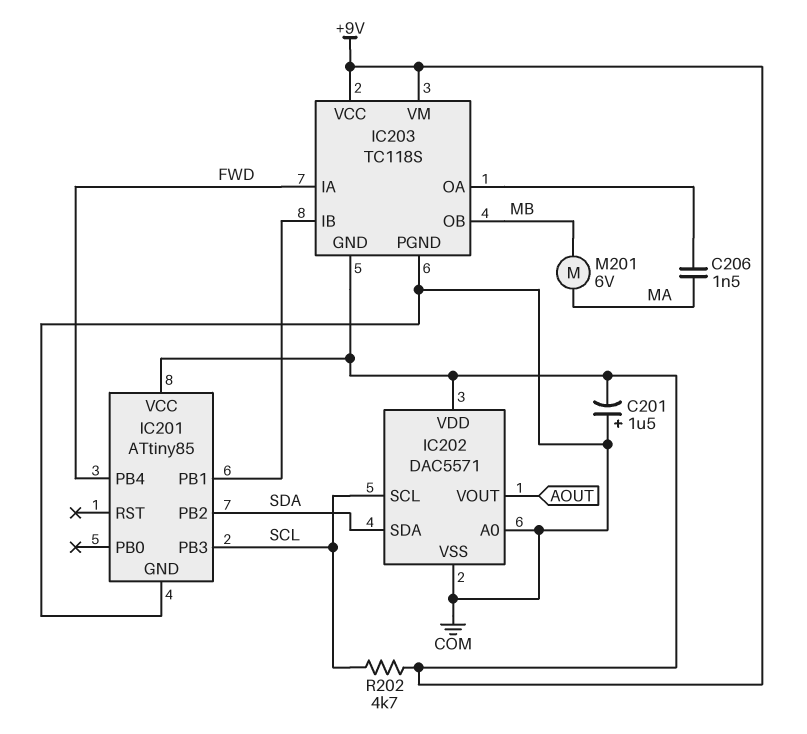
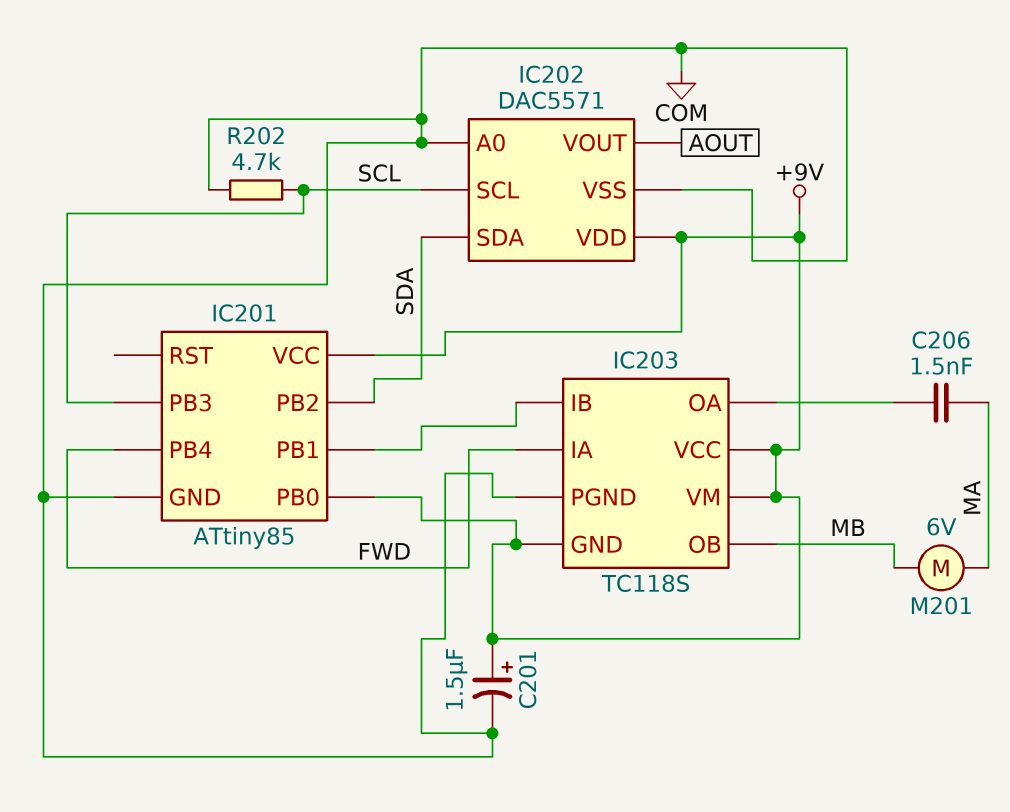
C201: 1.5uF (plus COM, minus +9V) -> 1.5uF (plus +9V, minus COM)
IC201 pin PB0: none -> +9V
R202: 4.7k (+9V, SCL) -> 4.7k (COM, SCL)

